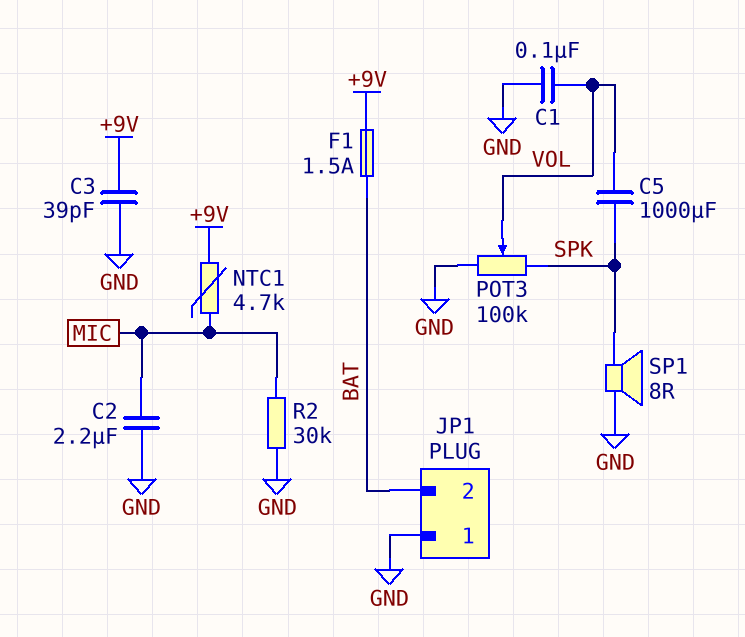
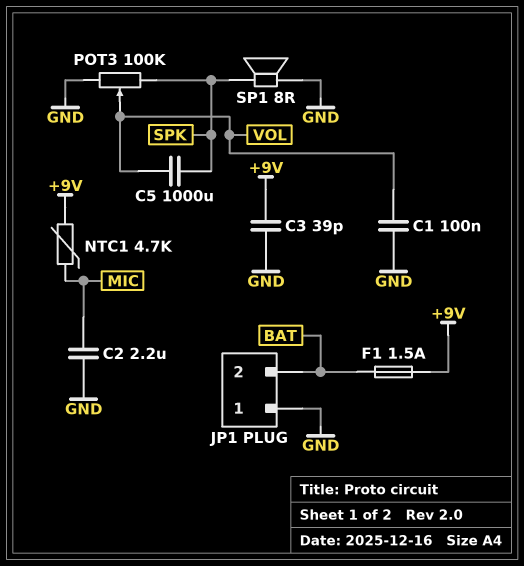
R2: 30k (GND, MIC) -> none

